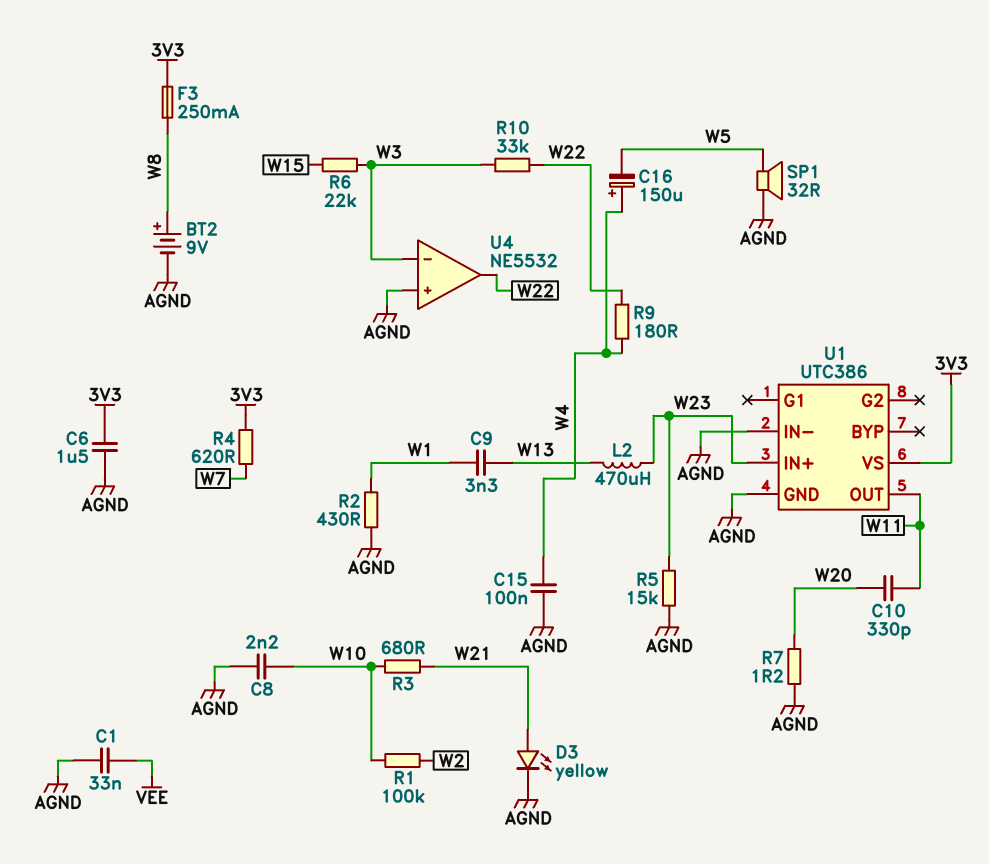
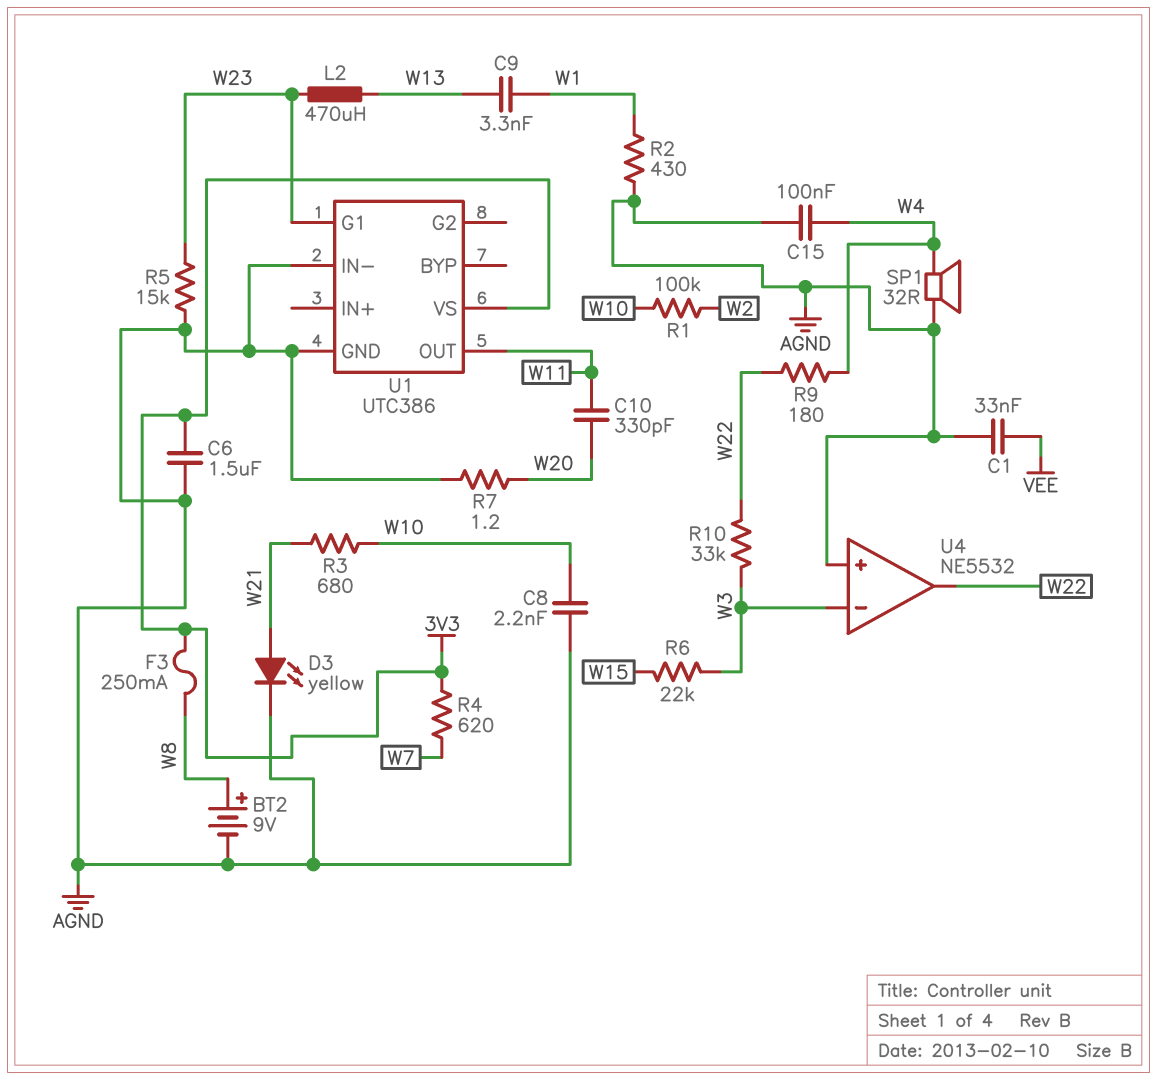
C16: 150uF (plus W4, minus W5) -> none
SP1: speaker 32R (AGND, W5) -> speaker 32R (AGND, W4)
U1 pin G1: none -> W23
U1 pin IN+: W23 -> none

